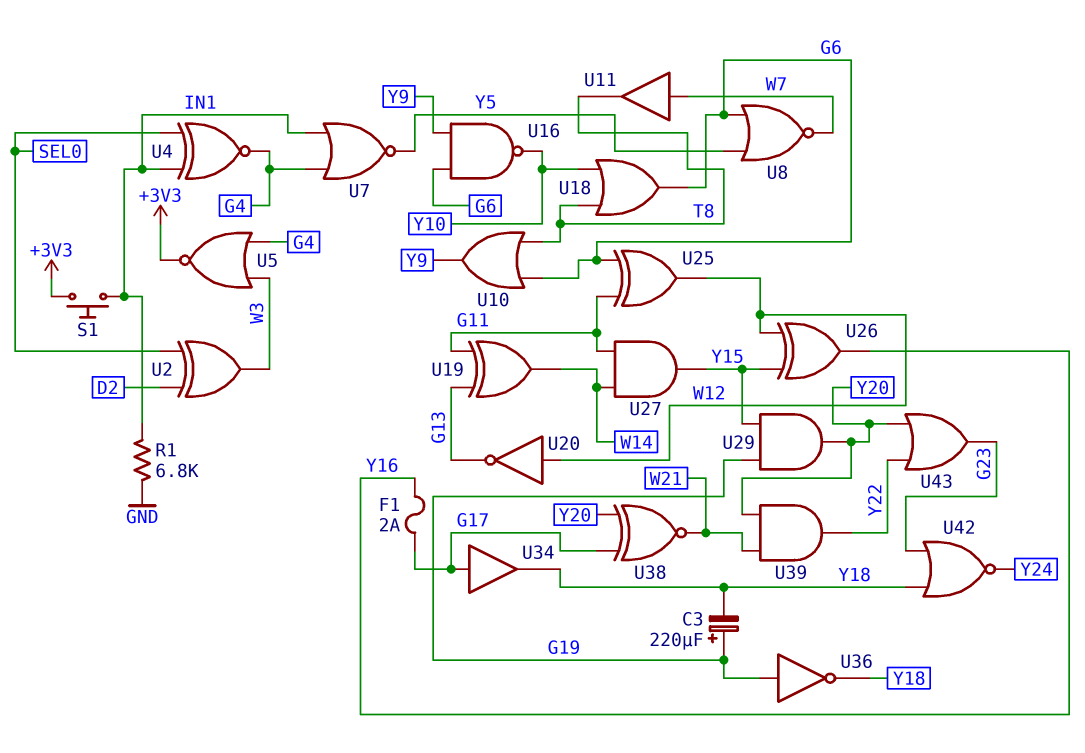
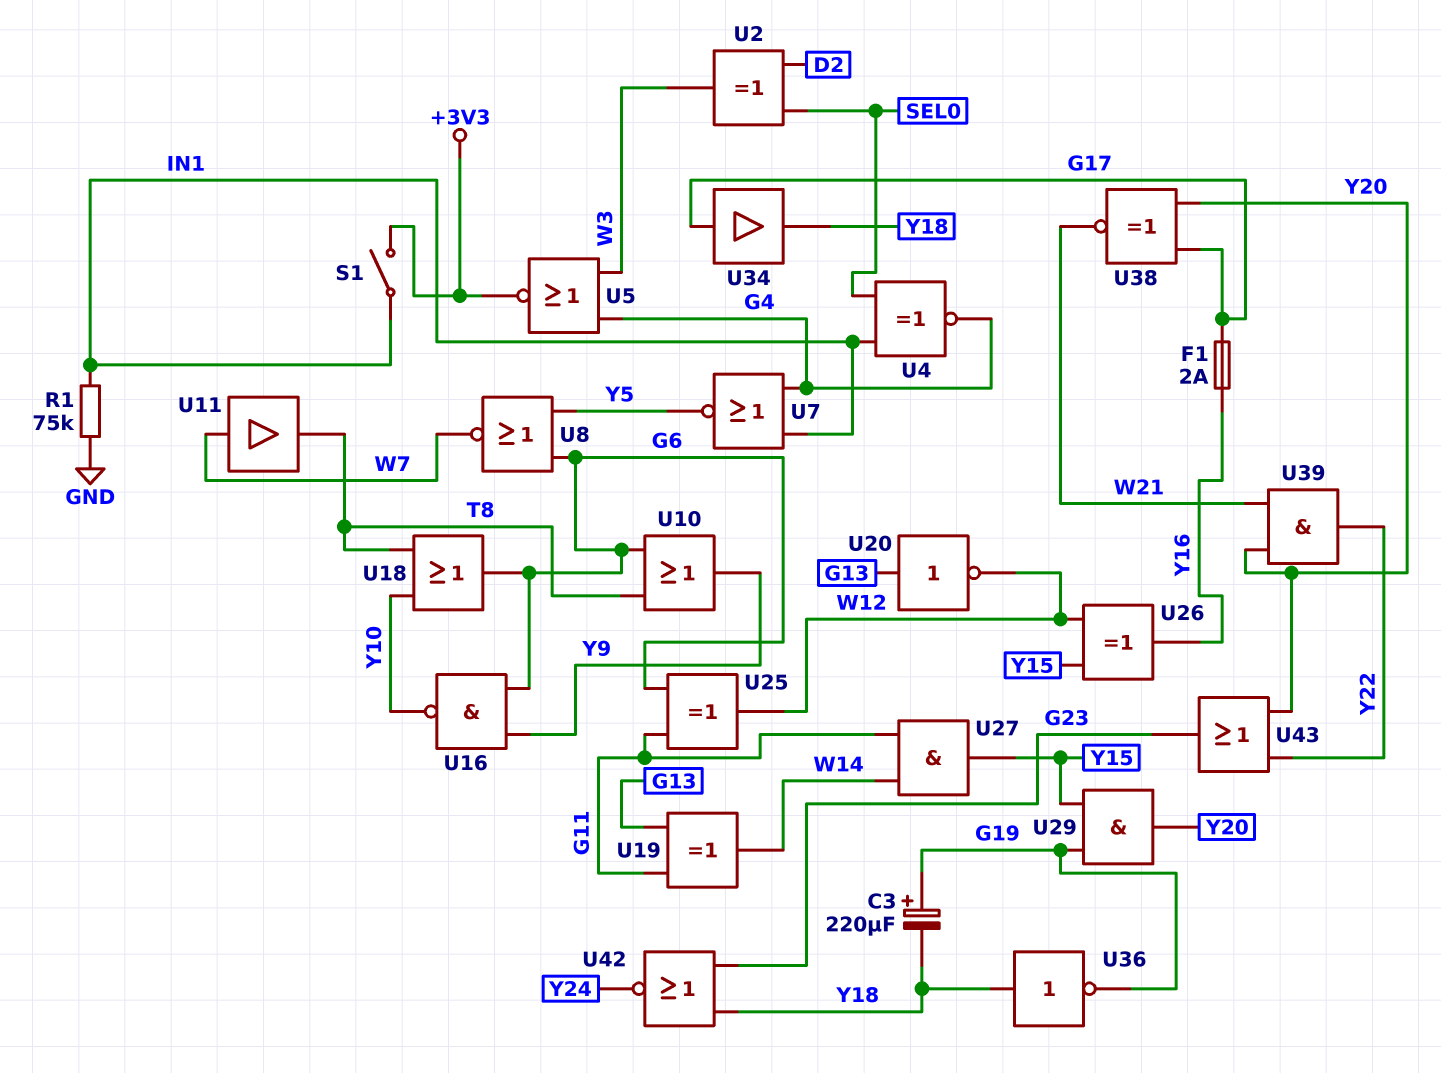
R1: 6.8k (GND, IN1) -> 75k (GND, IN1)
S1: button (+3V3, IN1) -> switch (+3V3, IN1)
U20: NOT (in W12, out G13) -> NOT (in G13, out W12)
U36: NOT (in G19, out Y18) -> NOT (in Y18, out G19)

